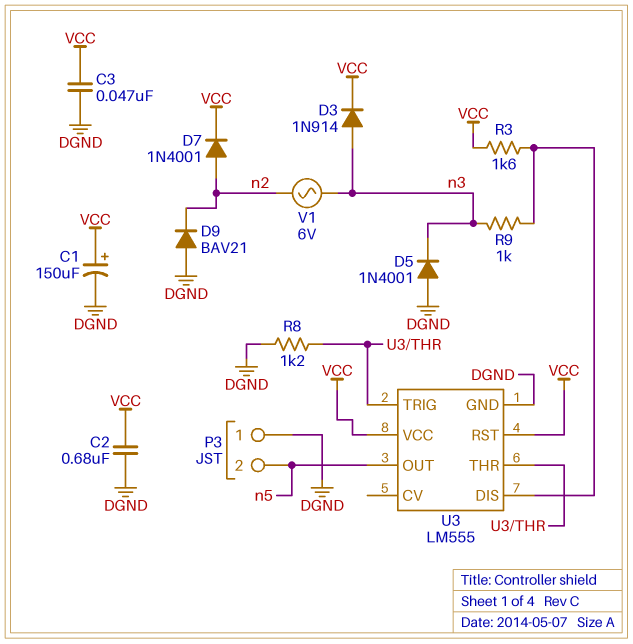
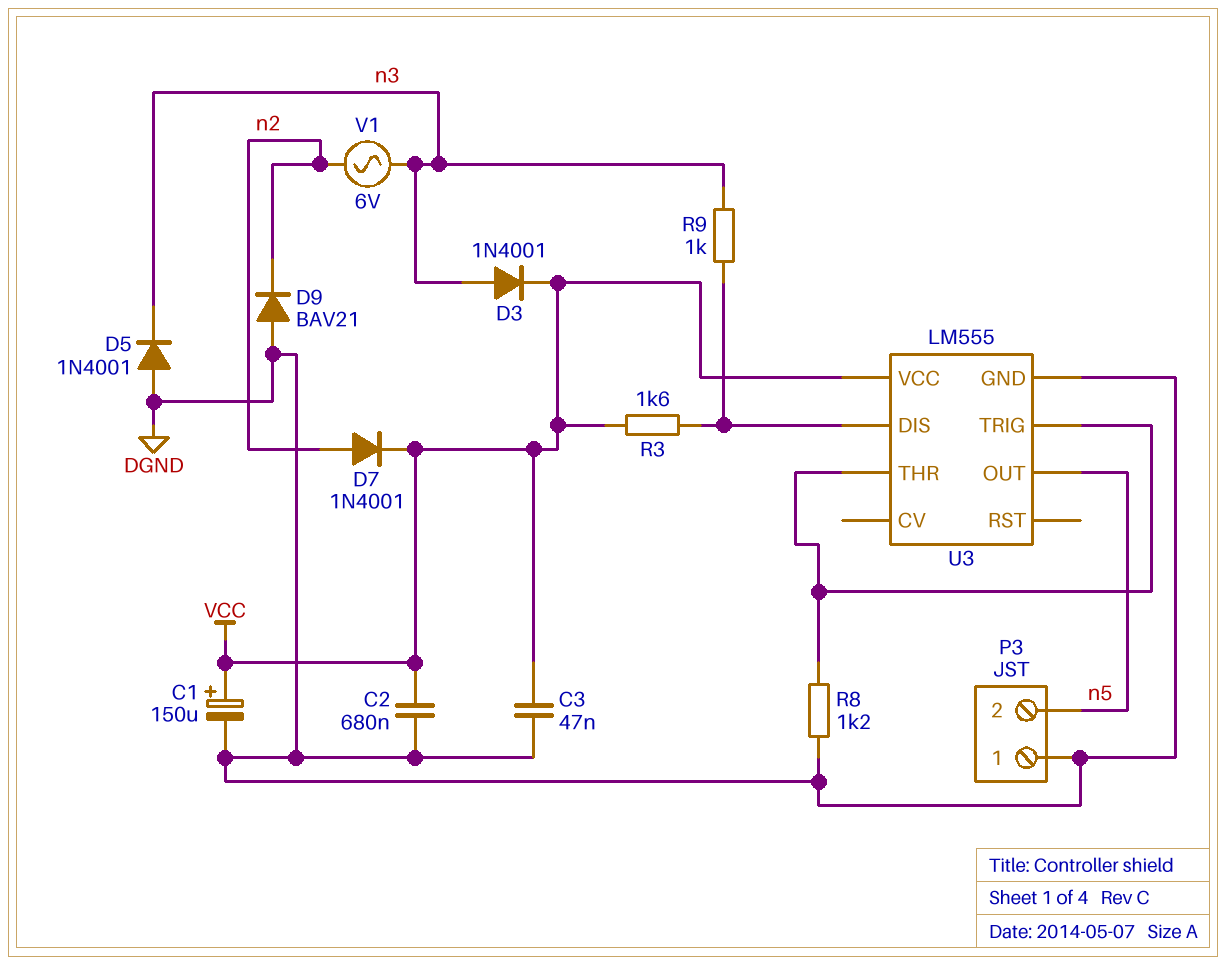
D3: diode 1N914 (A n3, K VCC) -> diode 1N4001 (A n3, K VCC)
U3 pin RST: VCC -> none

